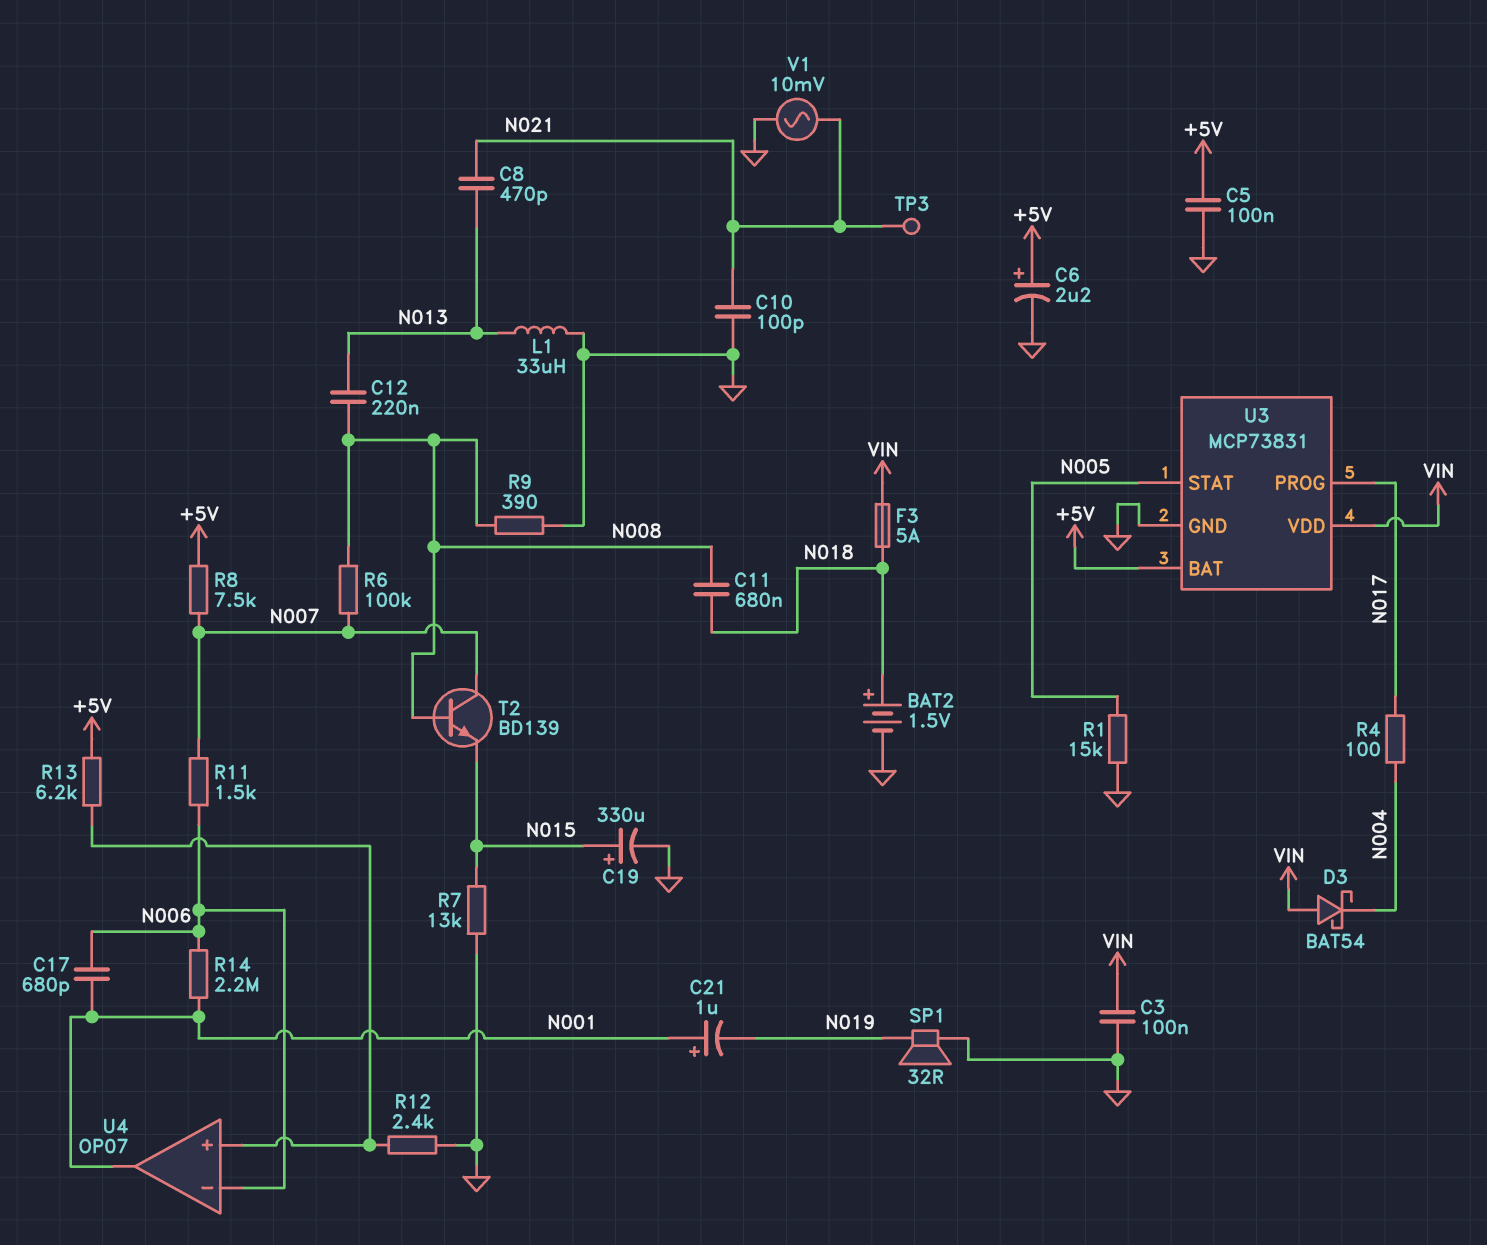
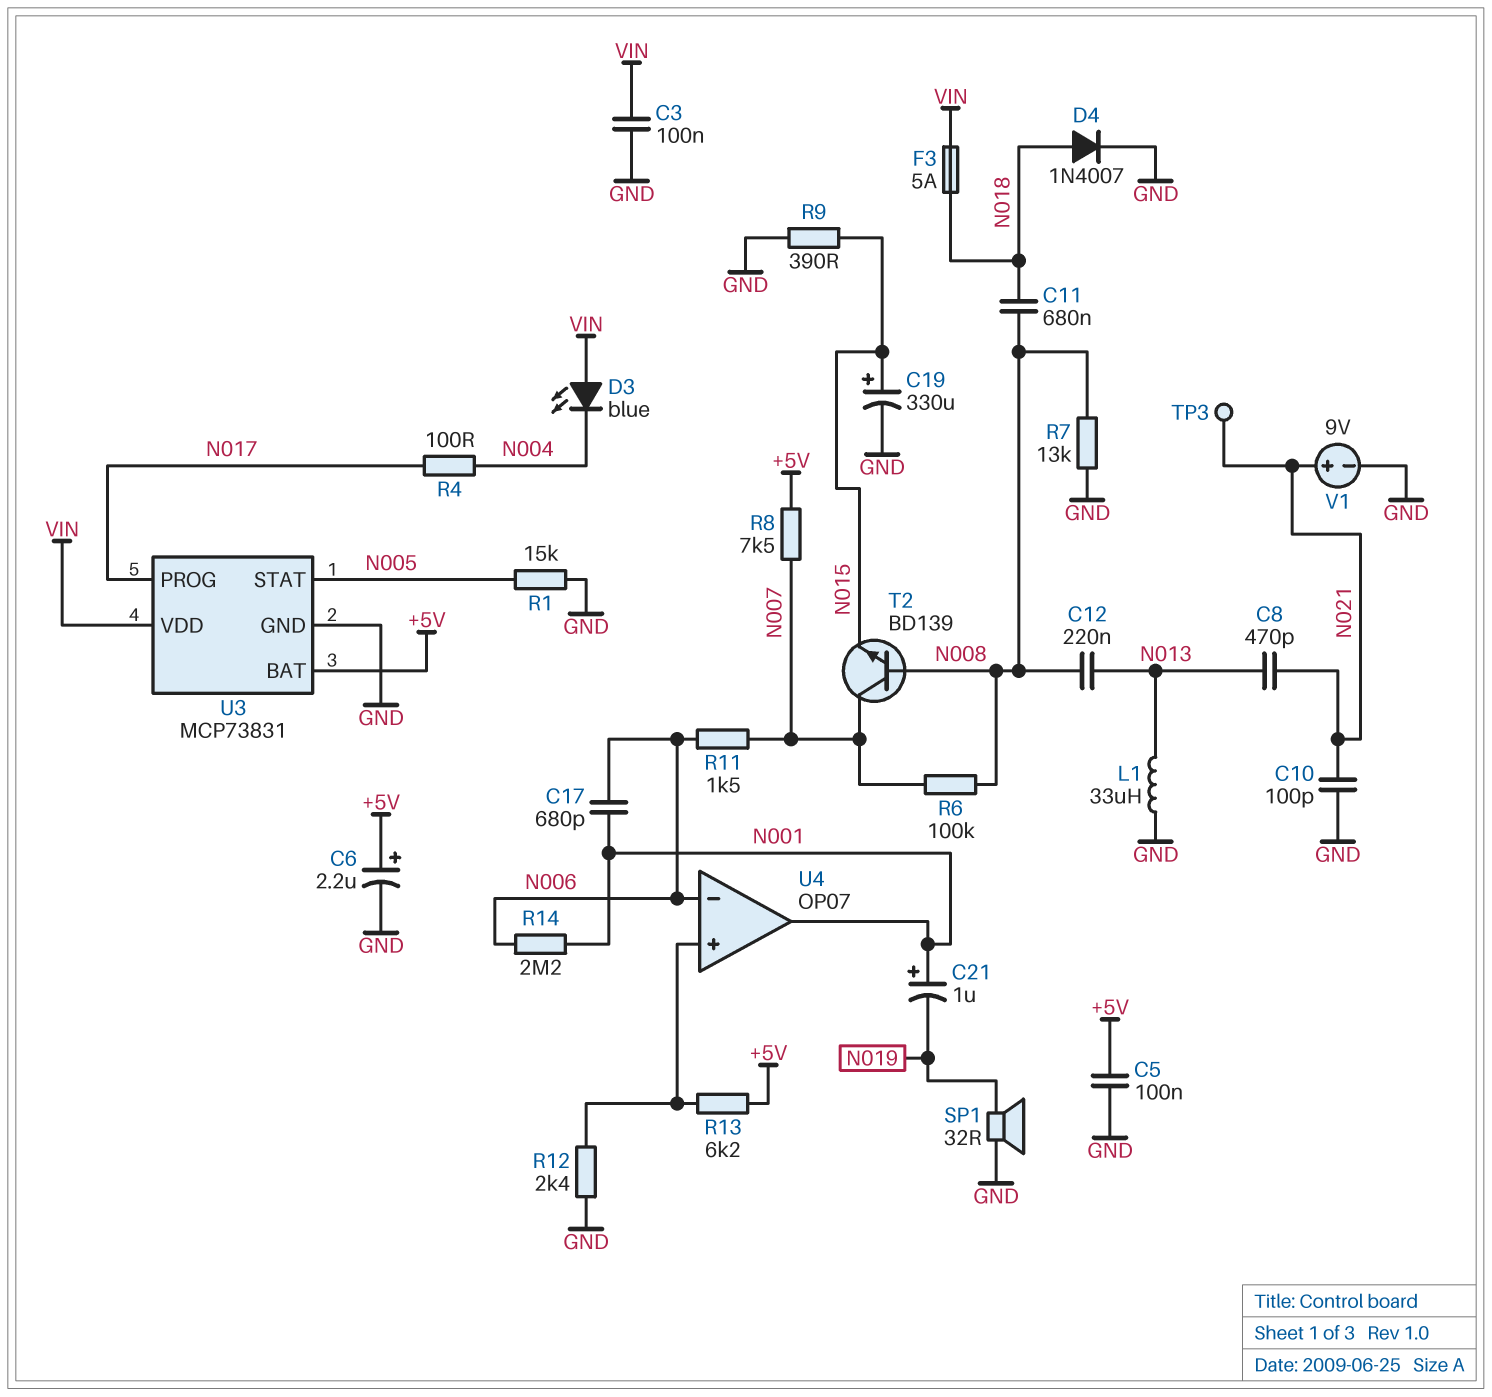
BAT2: 1.5V (plus N018, minus GND) -> none
D3: schottky BAT54 (A VIN, K N004) -> LED blue (A VIN, K N004)
D4: none -> diode 1N4007 (A N018, K GND)
R7: 13k (GND, N015) -> 13k (GND, N008)
R9: 390 (GND, N008) -> 390 (GND, N015)
V1: AC 10mV (GND, N021) -> 9V (plus N021, minus GND)

